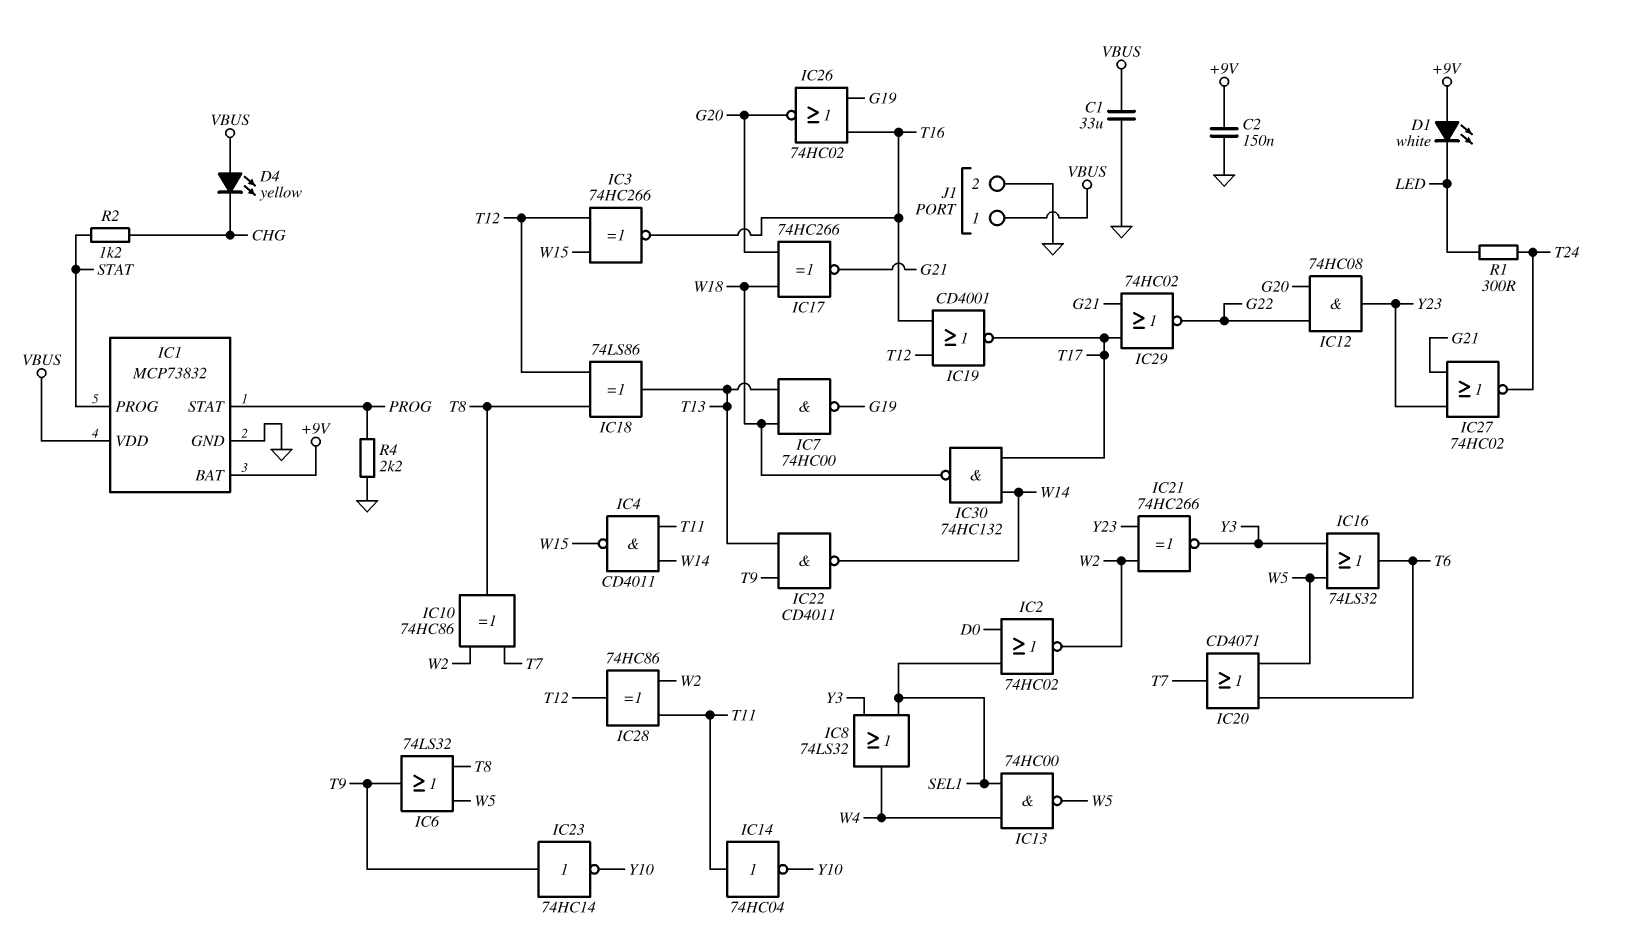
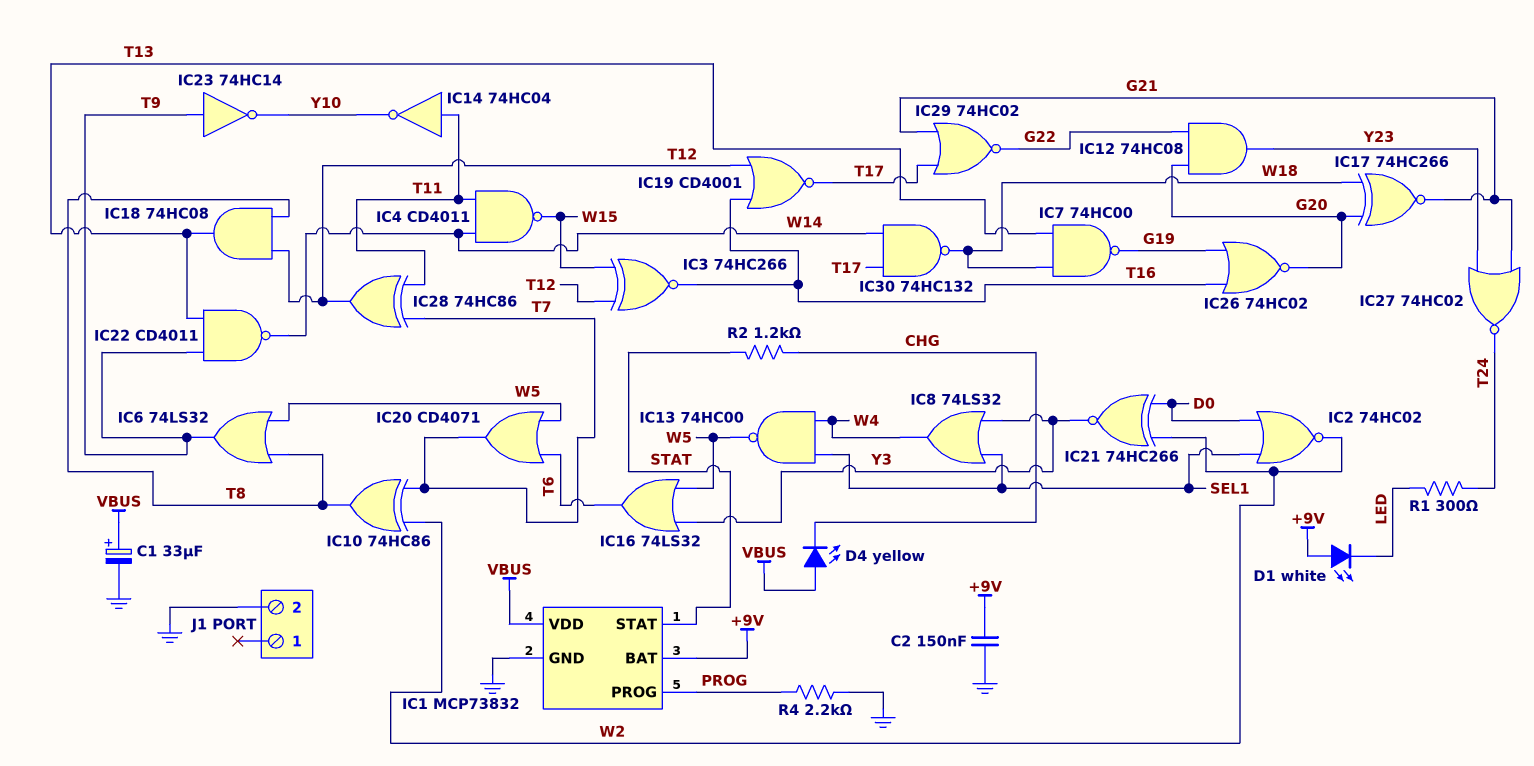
C1: 33uF (GND, VBUS) -> 33uF (plus VBUS, minus GND)
IC1 pin PROG: STAT -> PROG
IC1 pin STAT: PROG -> STAT
IC18: XOR 74LS86 (in T8, in T12, out T13) -> AND 74HC08 (in T8, in T12, out T13)
IC21: XNOR 74HC266 (in W2, in Y23, out Y3) -> XNOR 74HC266 (in D0, in W2, out Y3)
IC28: XOR 74HC86 (in T11, in W2, out T12) -> XOR 74HC86 (in T7, in T11, out T12)
J1 pin 1: VBUS -> none

